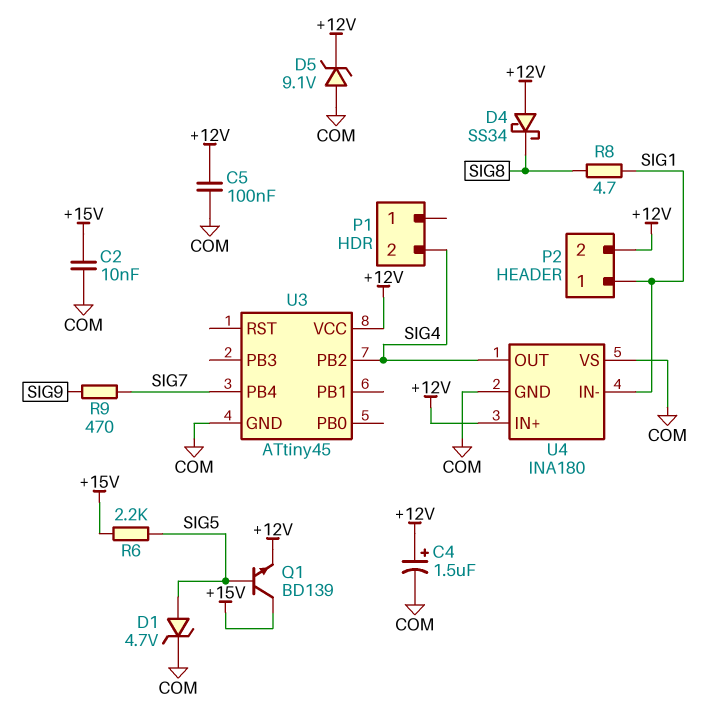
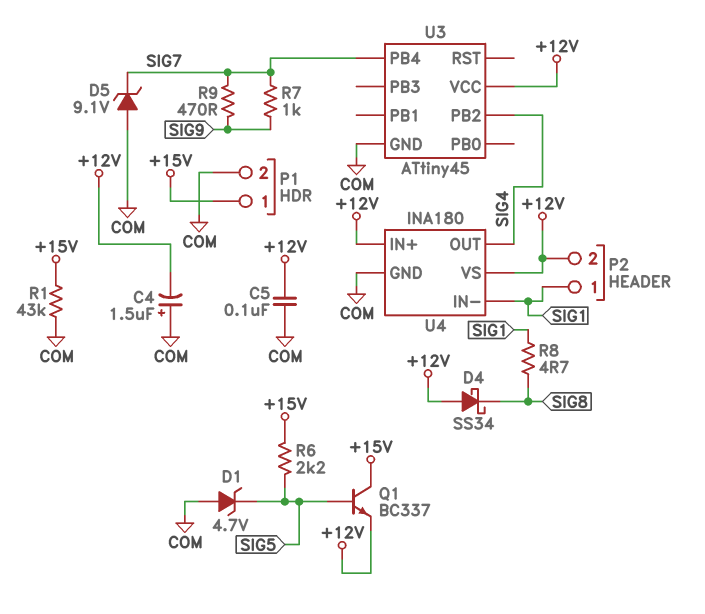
C2: 10nF (+15V, COM) -> none
C4: 1.5uF (plus +12V, minus COM) -> 1.5uF (plus COM, minus +12V)
D1: zener 4.7V (A SIG5, K COM) -> zener 4.7V (A COM, K SIG5)
D5: zener 9.1V (A COM, K +12V) -> zener 9.1V (A COM, K SIG7)
P1 pin 1: none -> +15V
P1 pin 2: SIG4 -> COM
Q1: NPN BD139 (B SIG5, C +15V, E +12V) -> NPN BC337 (B SIG5, C +15V, E +12V)
R1: none -> 43k (+15V, COM)
R7: none -> 1k (SIG7, SIG9)
U4 pin VS: COM -> +12V

